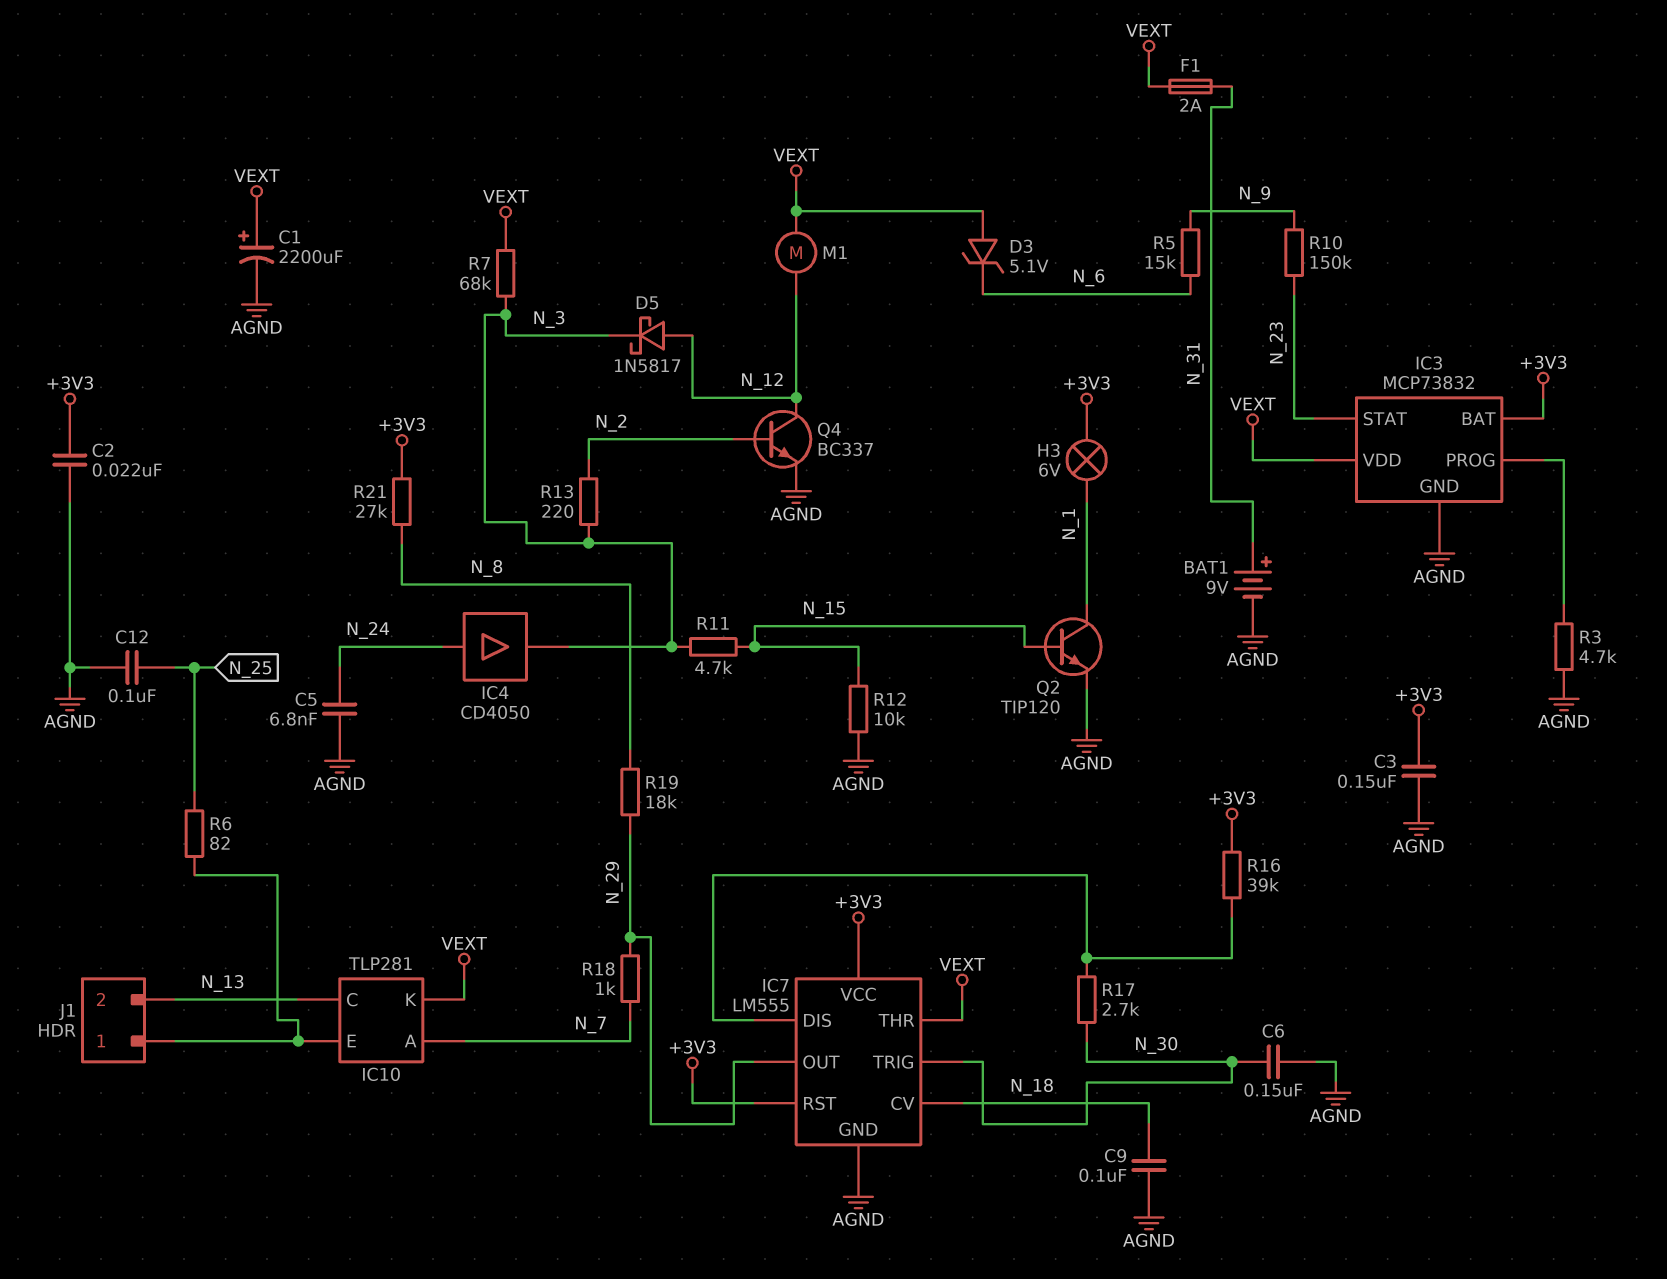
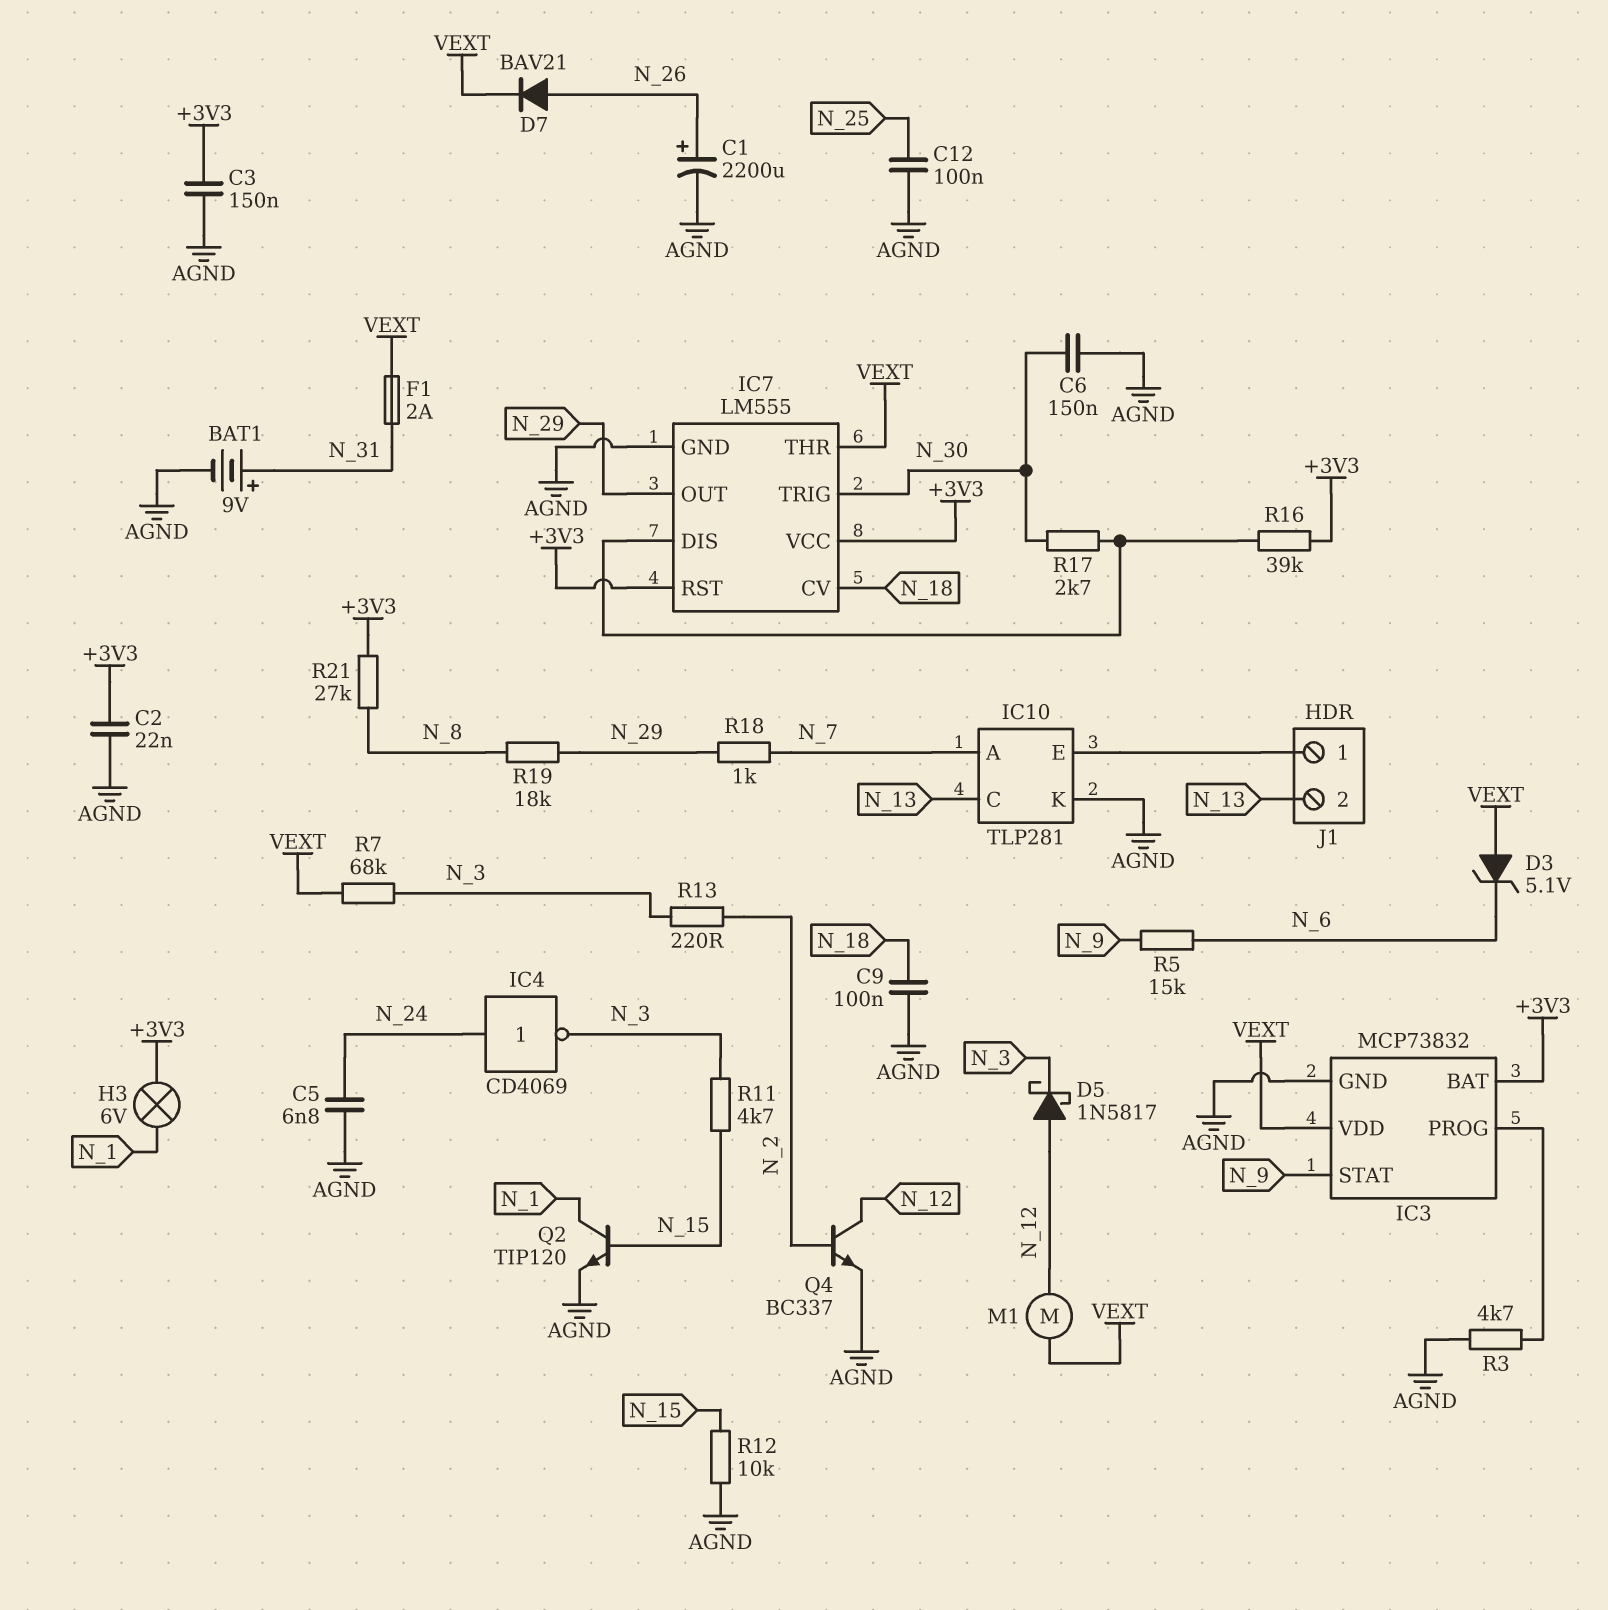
C1: 2200uF (plus VEXT, minus AGND) -> 2200uF (plus N_26, minus AGND)
D7: none -> diode BAV21 (A N_26, K VEXT)
IC3 pin STAT: N_23 -> N_9
IC4: buffer CD4050 (in N_24, out N_3) -> NOT CD4069 (in N_24, out N_3)
IC10 pin K: VEXT -> AGND
R6: 82 (IC10/E, N_25) -> none
R10: 150k (N_9, N_23) -> none

